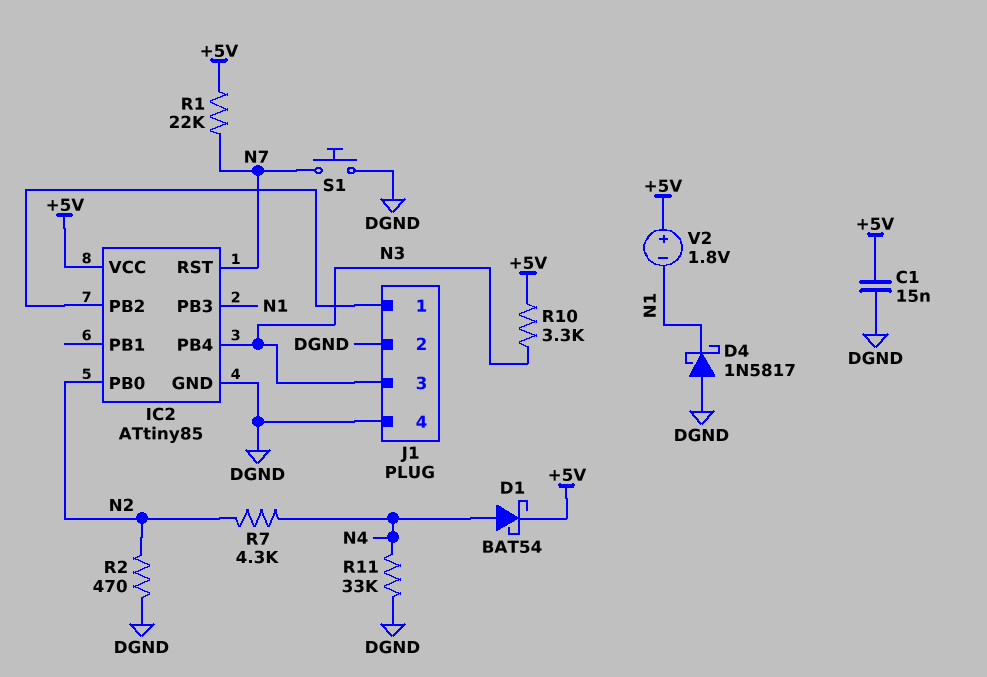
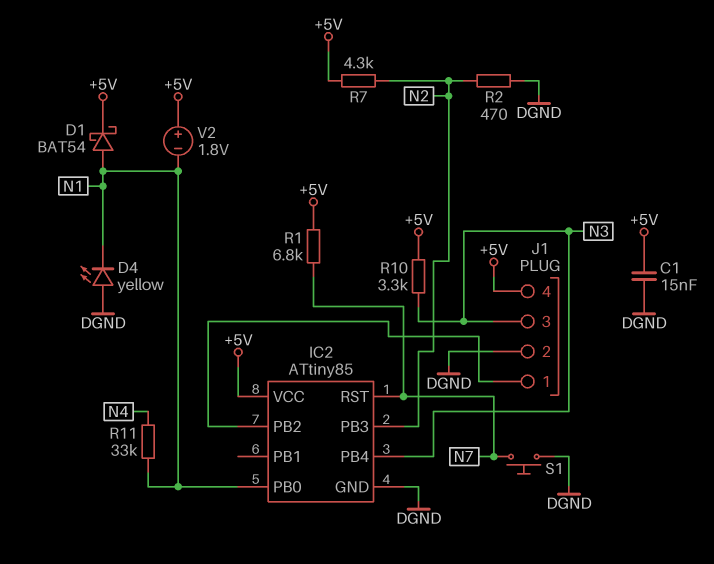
D1: schottky BAT54 (A N4, K +5V) -> schottky BAT54 (A N1, K +5V)
D4: schottky 1N5817 (A DGND, K N1) -> LED yellow (A DGND, K N1)
IC2 pin PB0: N2 -> N1
IC2 pin PB3: N1 -> N2
J1 pin 4: DGND -> +5V
R1: 22k (+5V, N7) -> 6.8k (+5V, N7)
R7: 4.3k (N2, N4) -> 4.3k (+5V, N2)
R11: 33k (DGND, N4) -> 33k (N1, N4)

